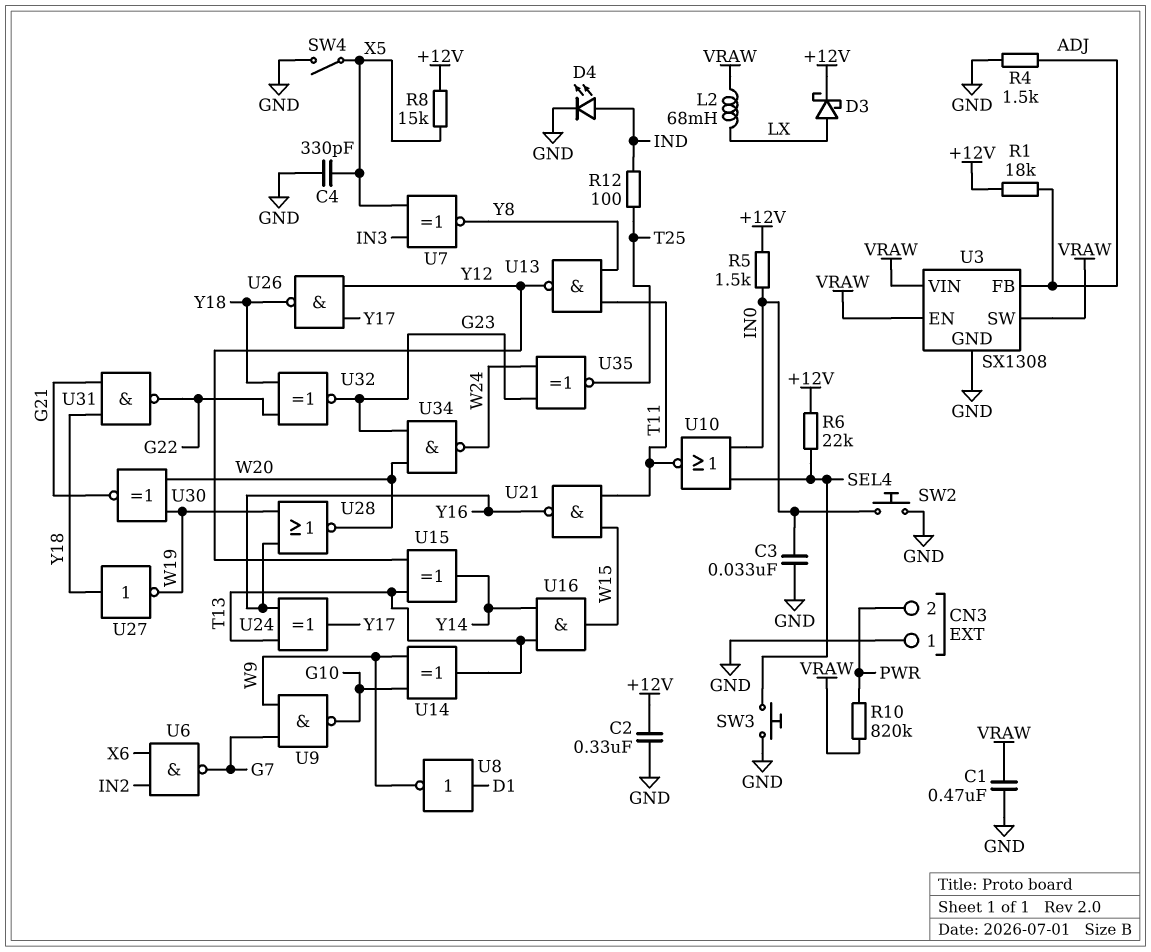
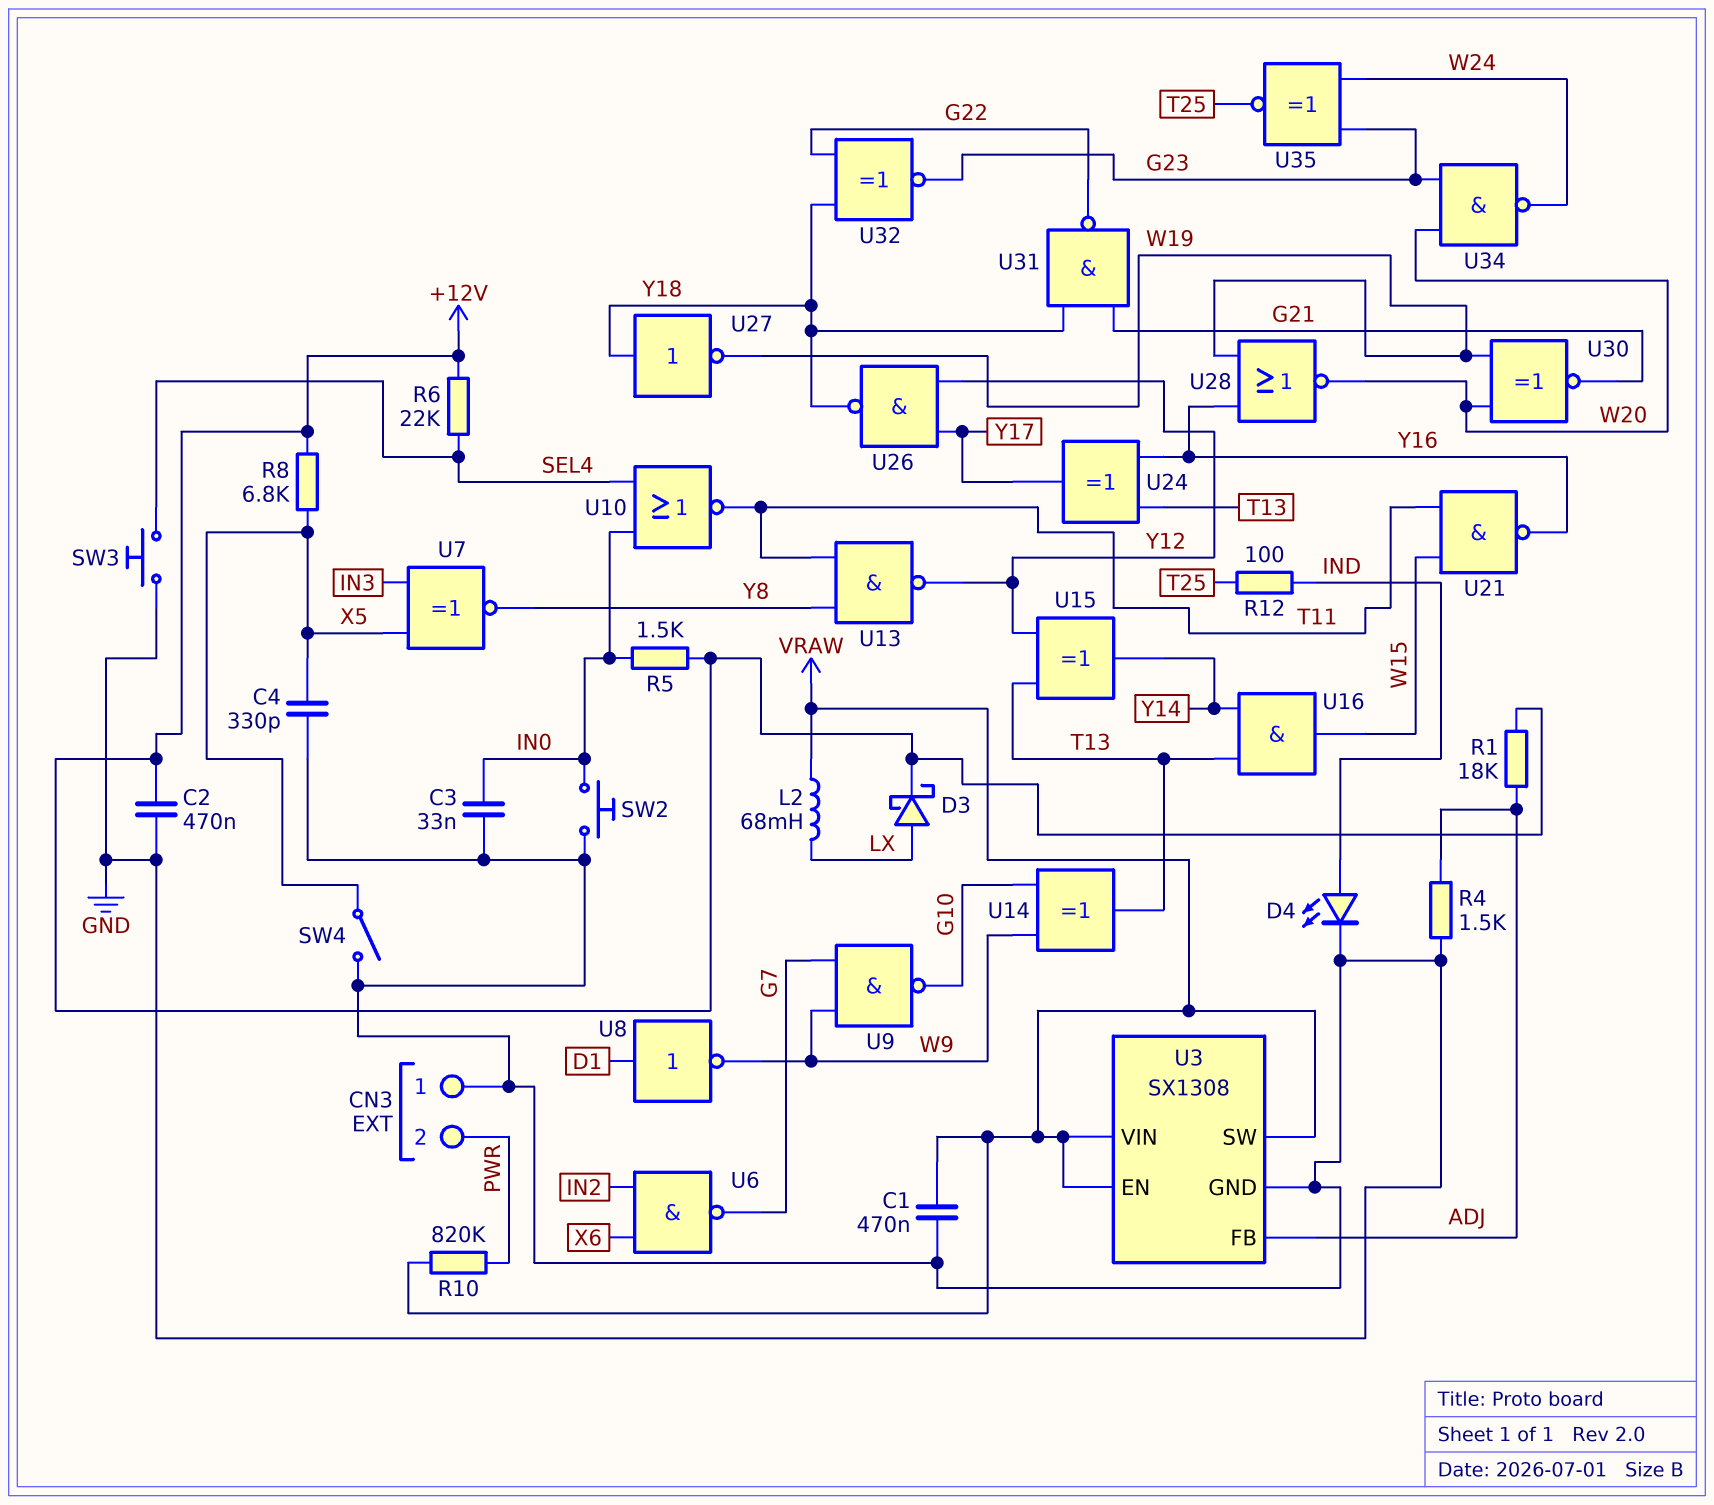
C2: 330nF (+12V, GND) -> 470nF (+12V, GND)
R8: 15k (+12V, X5) -> 6.8k (+12V, X5)

